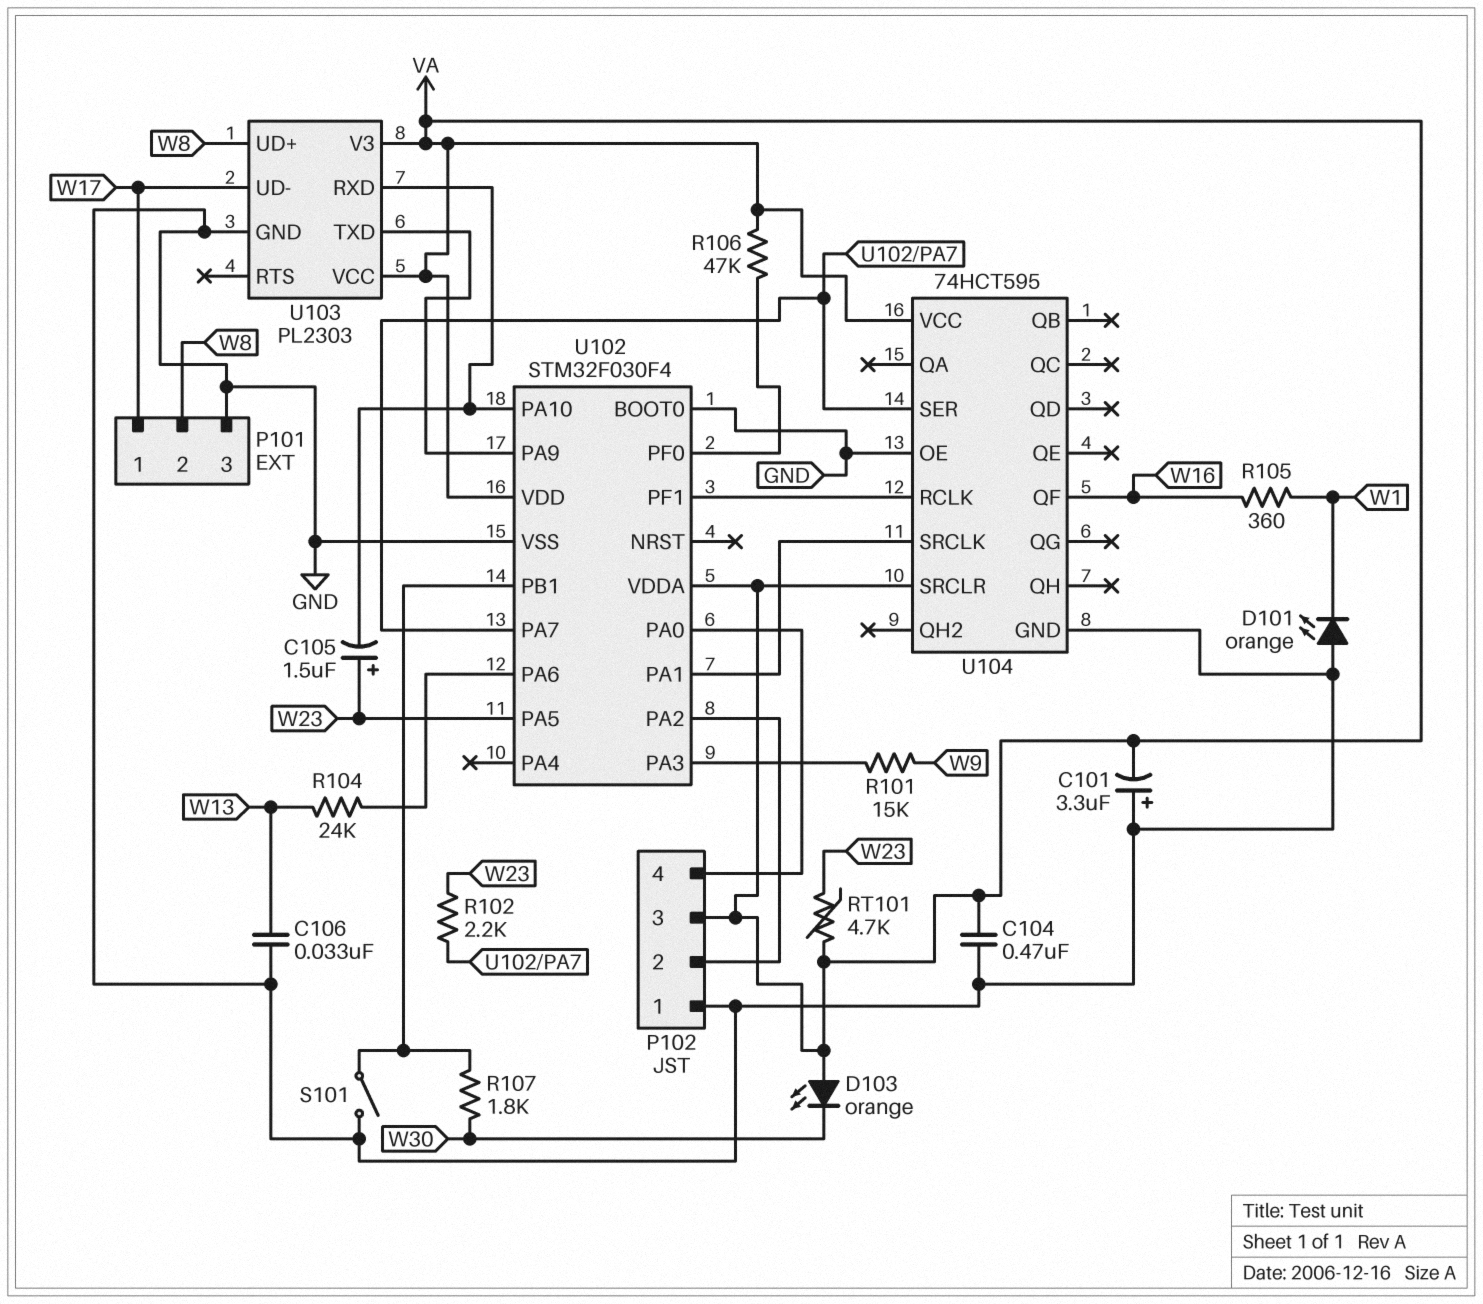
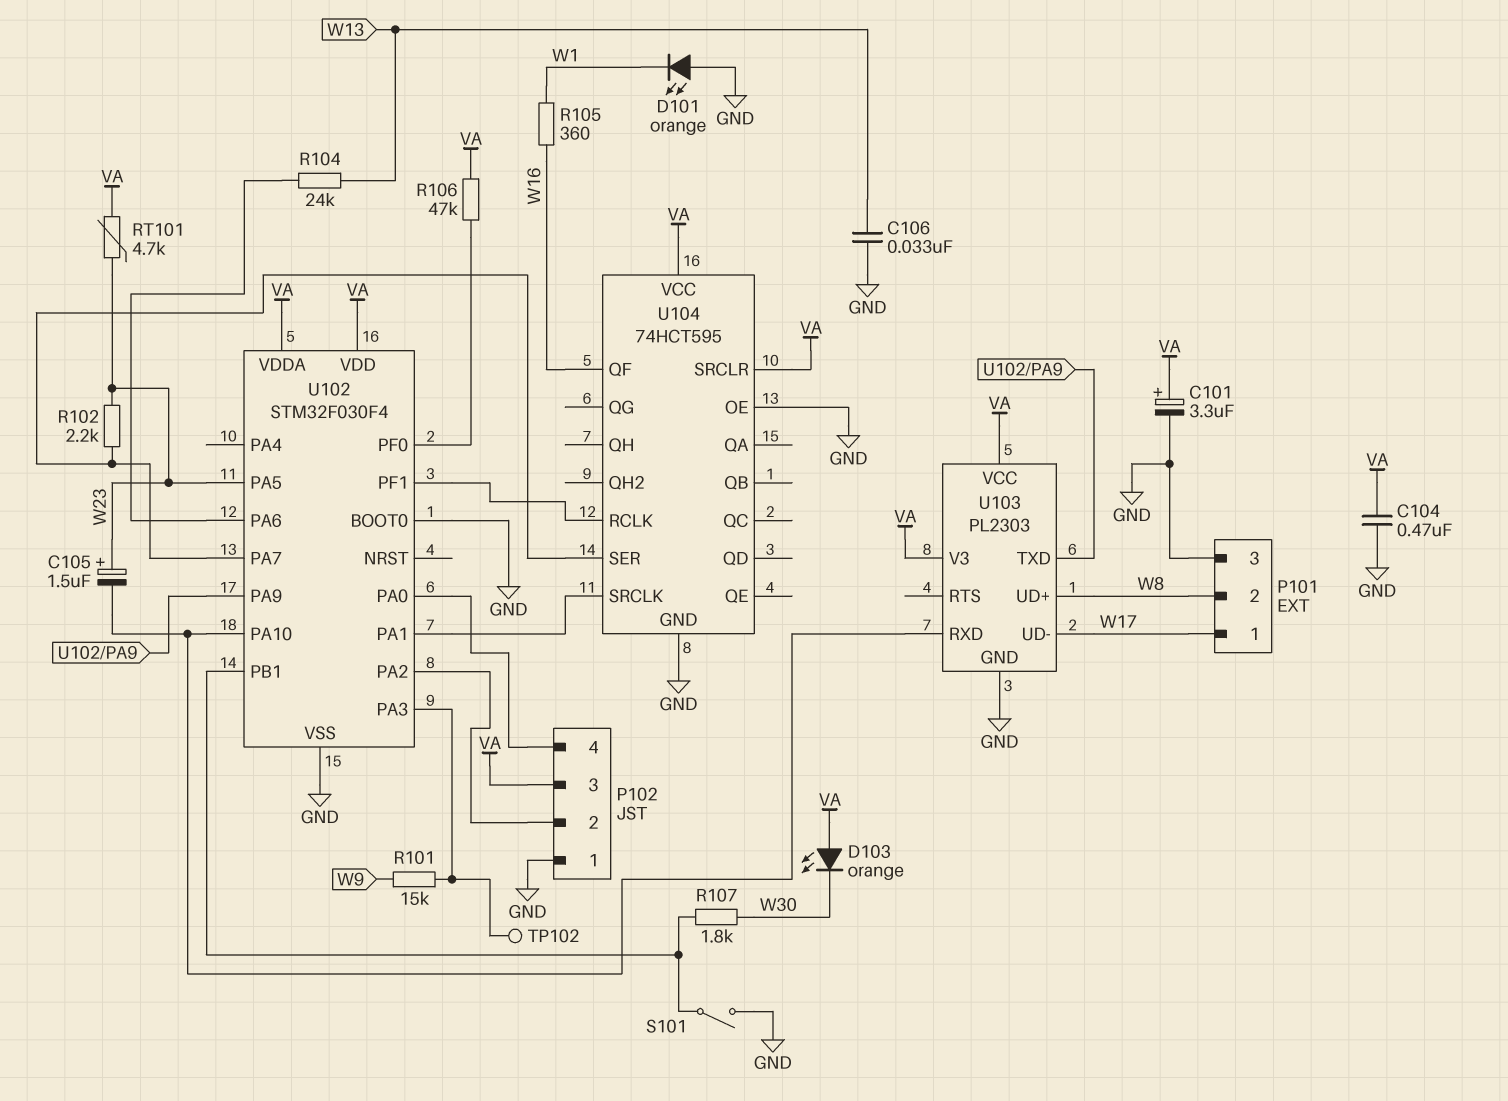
C101: 3.3uF (plus GND, minus VA) -> 3.3uF (plus VA, minus GND)
TP102: none -> test point (U102/PA3)

